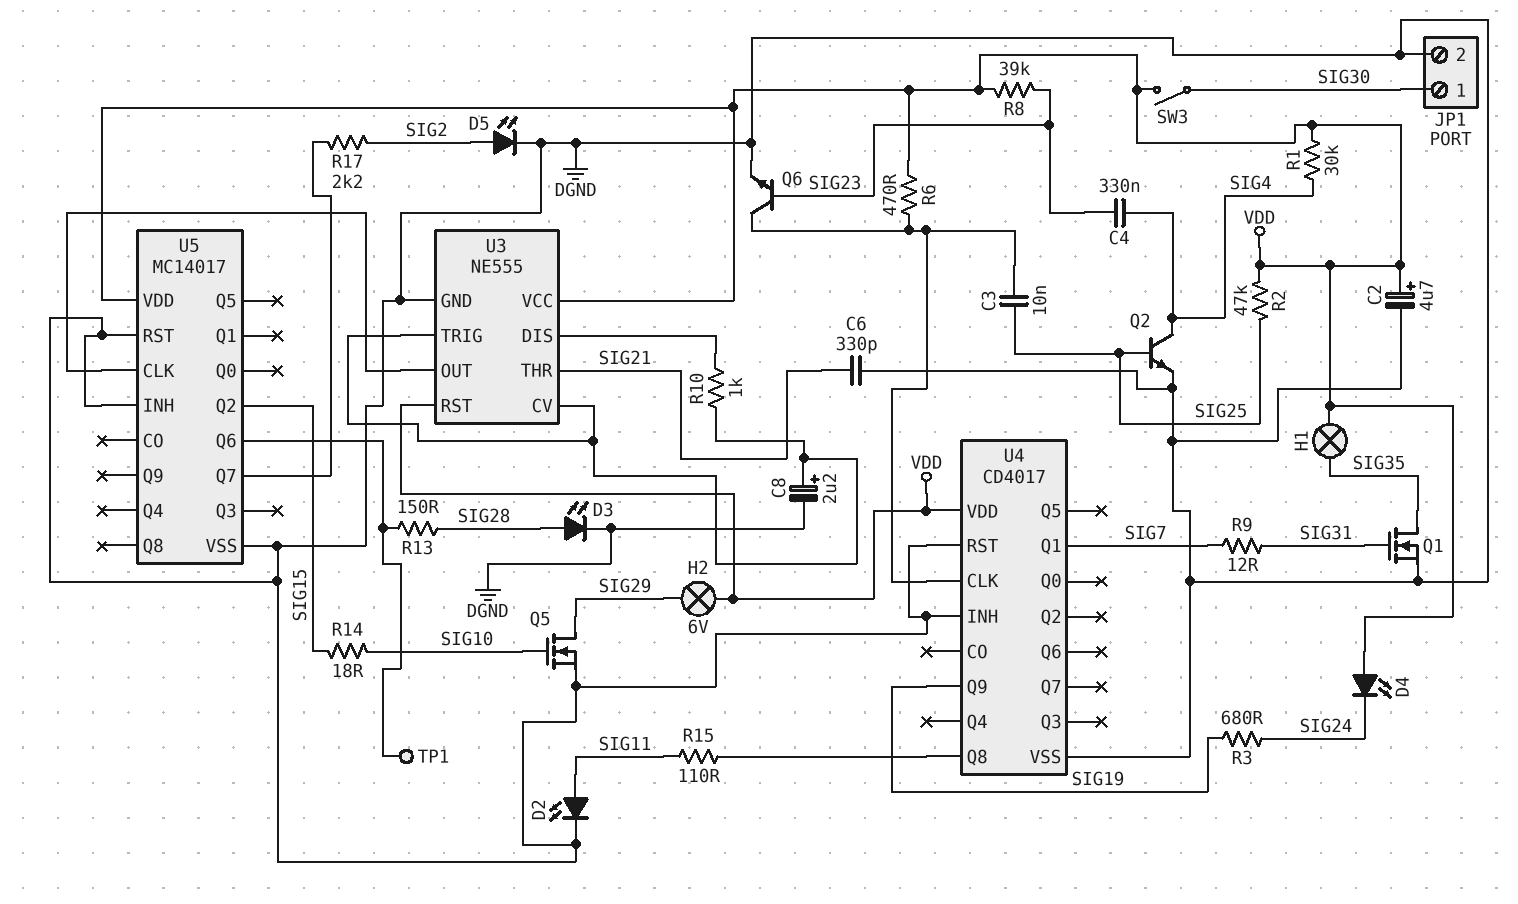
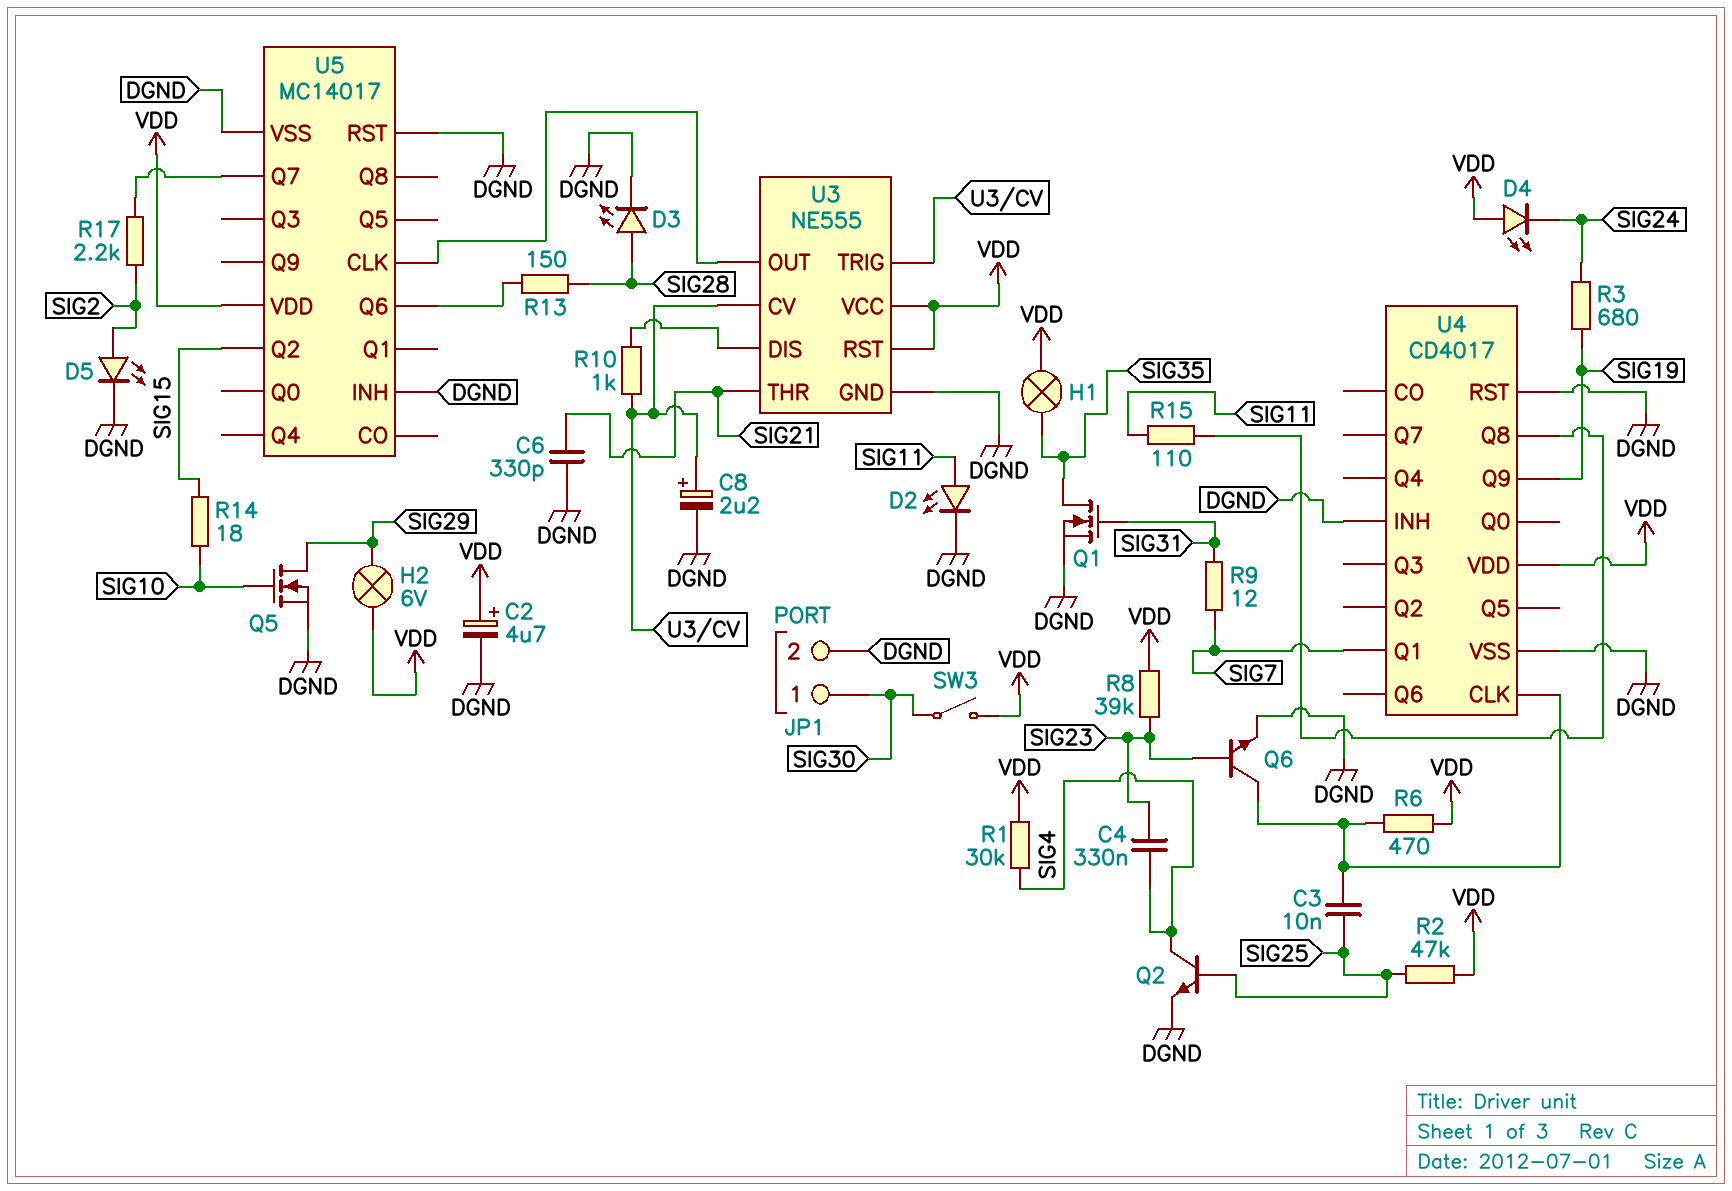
TP1: test point (U5/Q6) -> none

